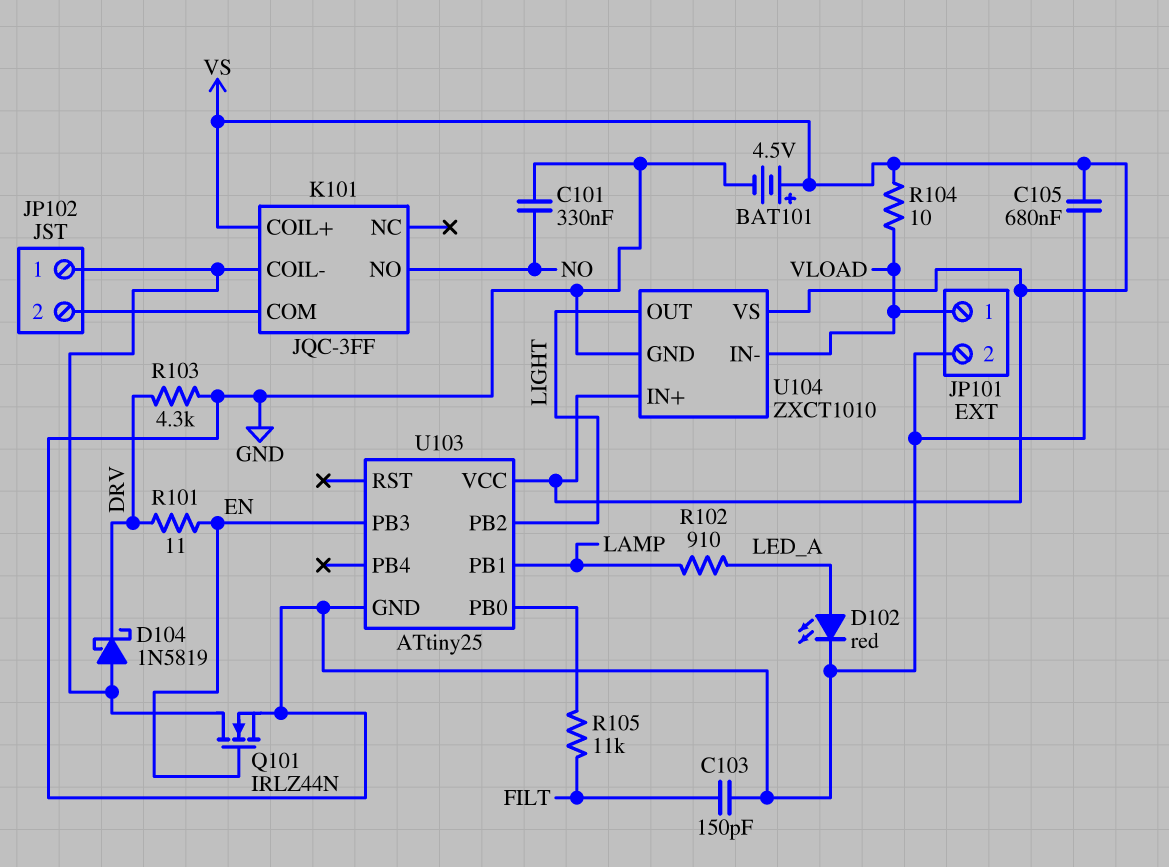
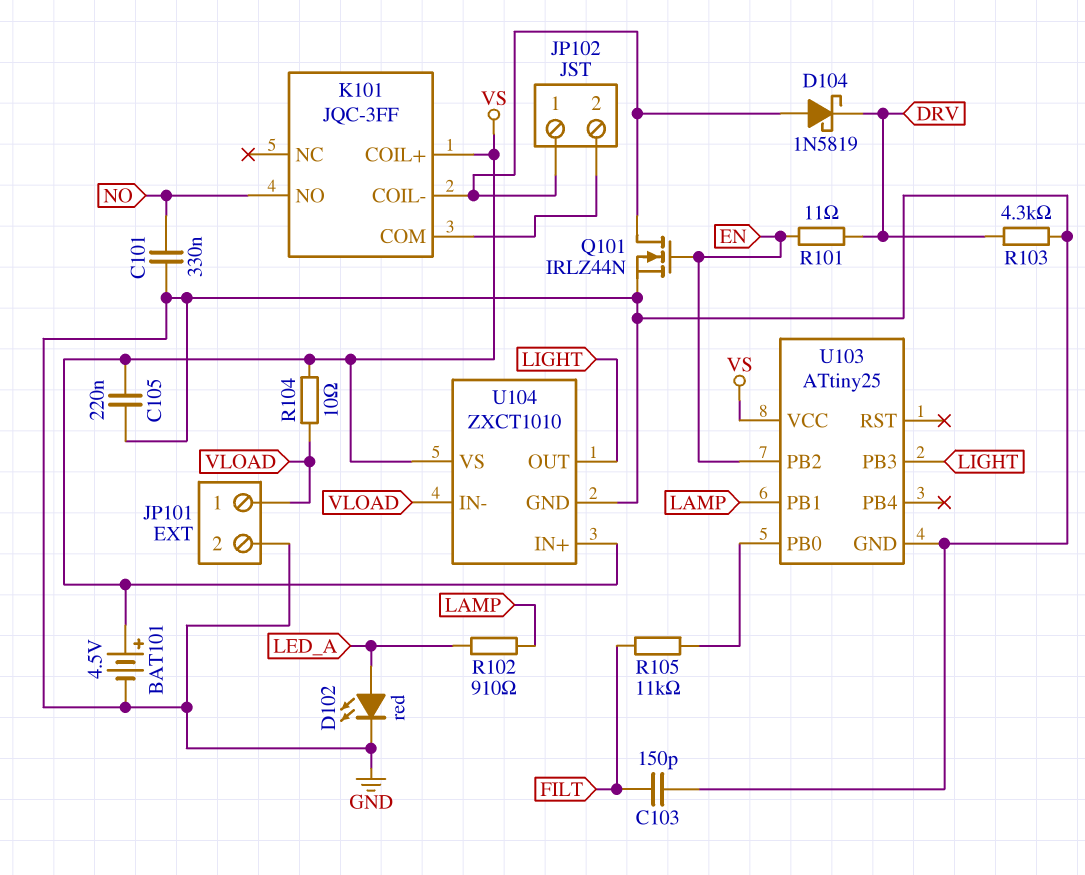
C105: 680nF (GND, VS) -> 220nF (GND, VS)
U103 pin PB2: LIGHT -> EN
U103 pin PB3: EN -> LIGHT

